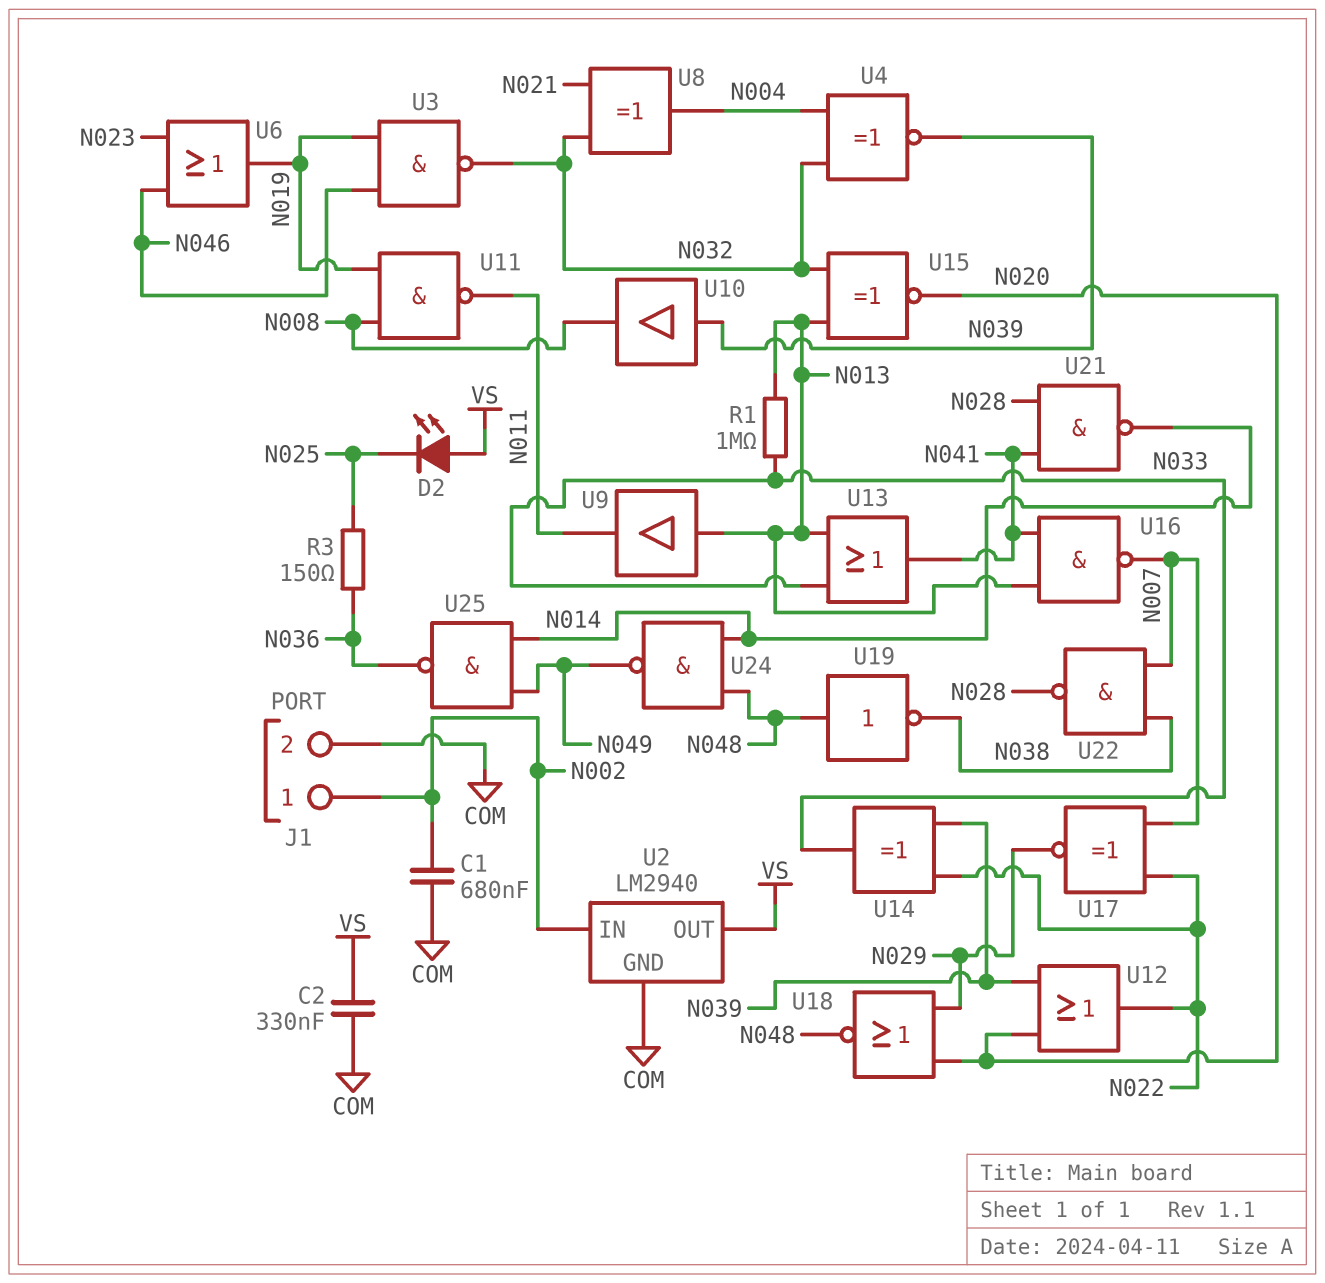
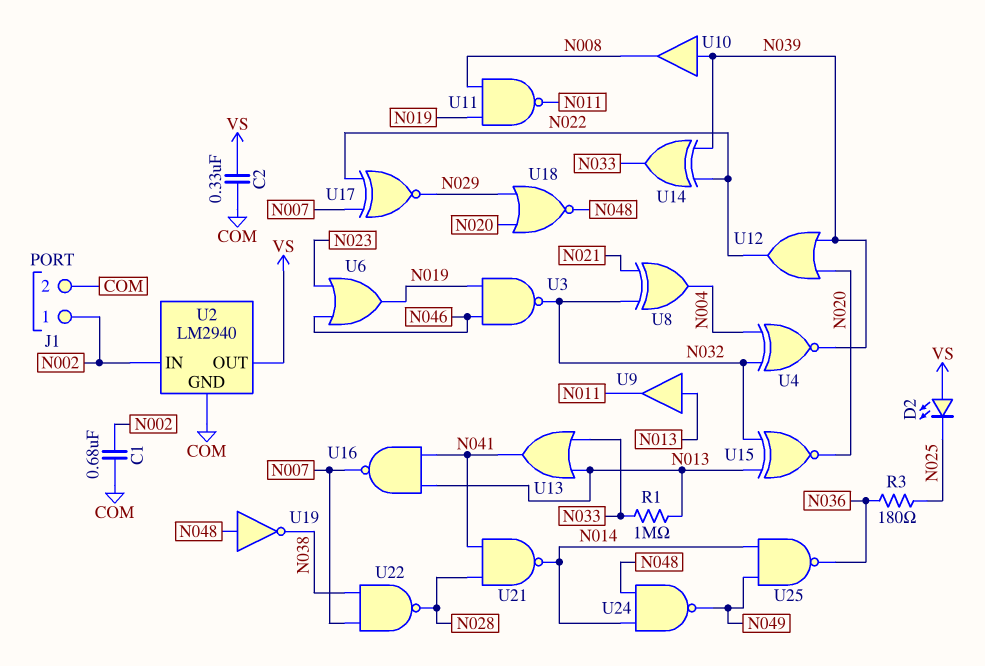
R3: 150 (N025, N036) -> 180 (N025, N036)

